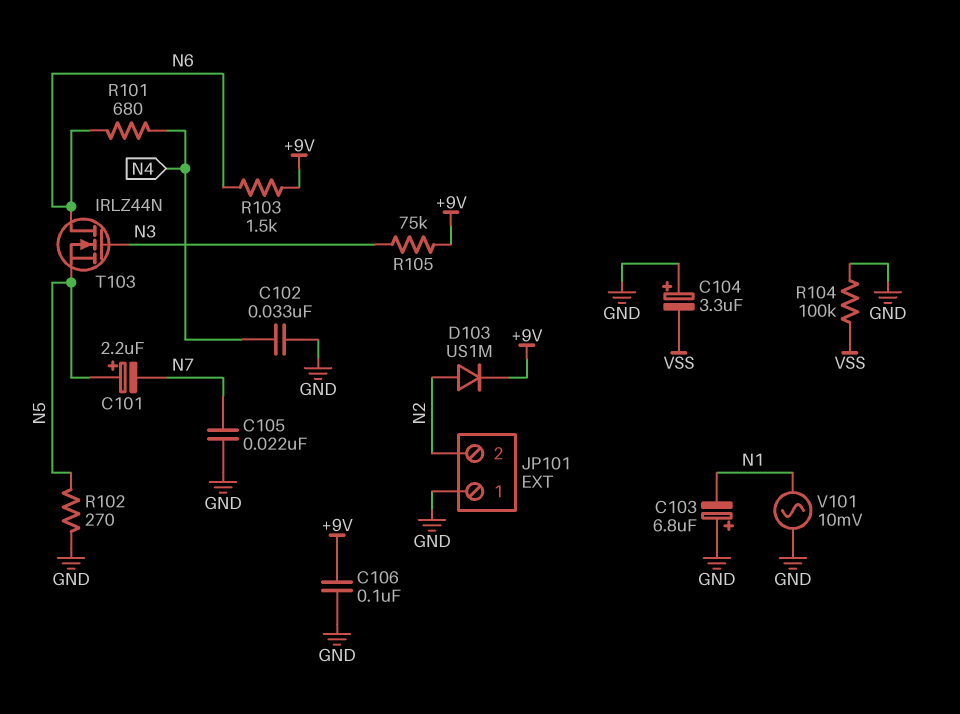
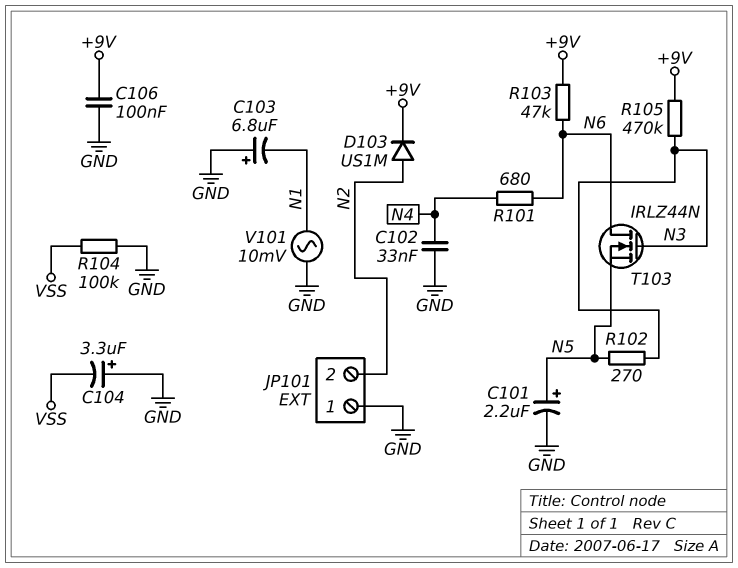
C101: 2.2uF (plus N5, minus N7) -> 2.2uF (plus N5, minus GND)
C105: 22nF (GND, N7) -> none
R102: 270 (GND, N5) -> 270 (N3, N5)
R103: 1.5k (+9V, N6) -> 47k (+9V, N6)
R105: 75k (+9V, N3) -> 470k (+9V, N3)

